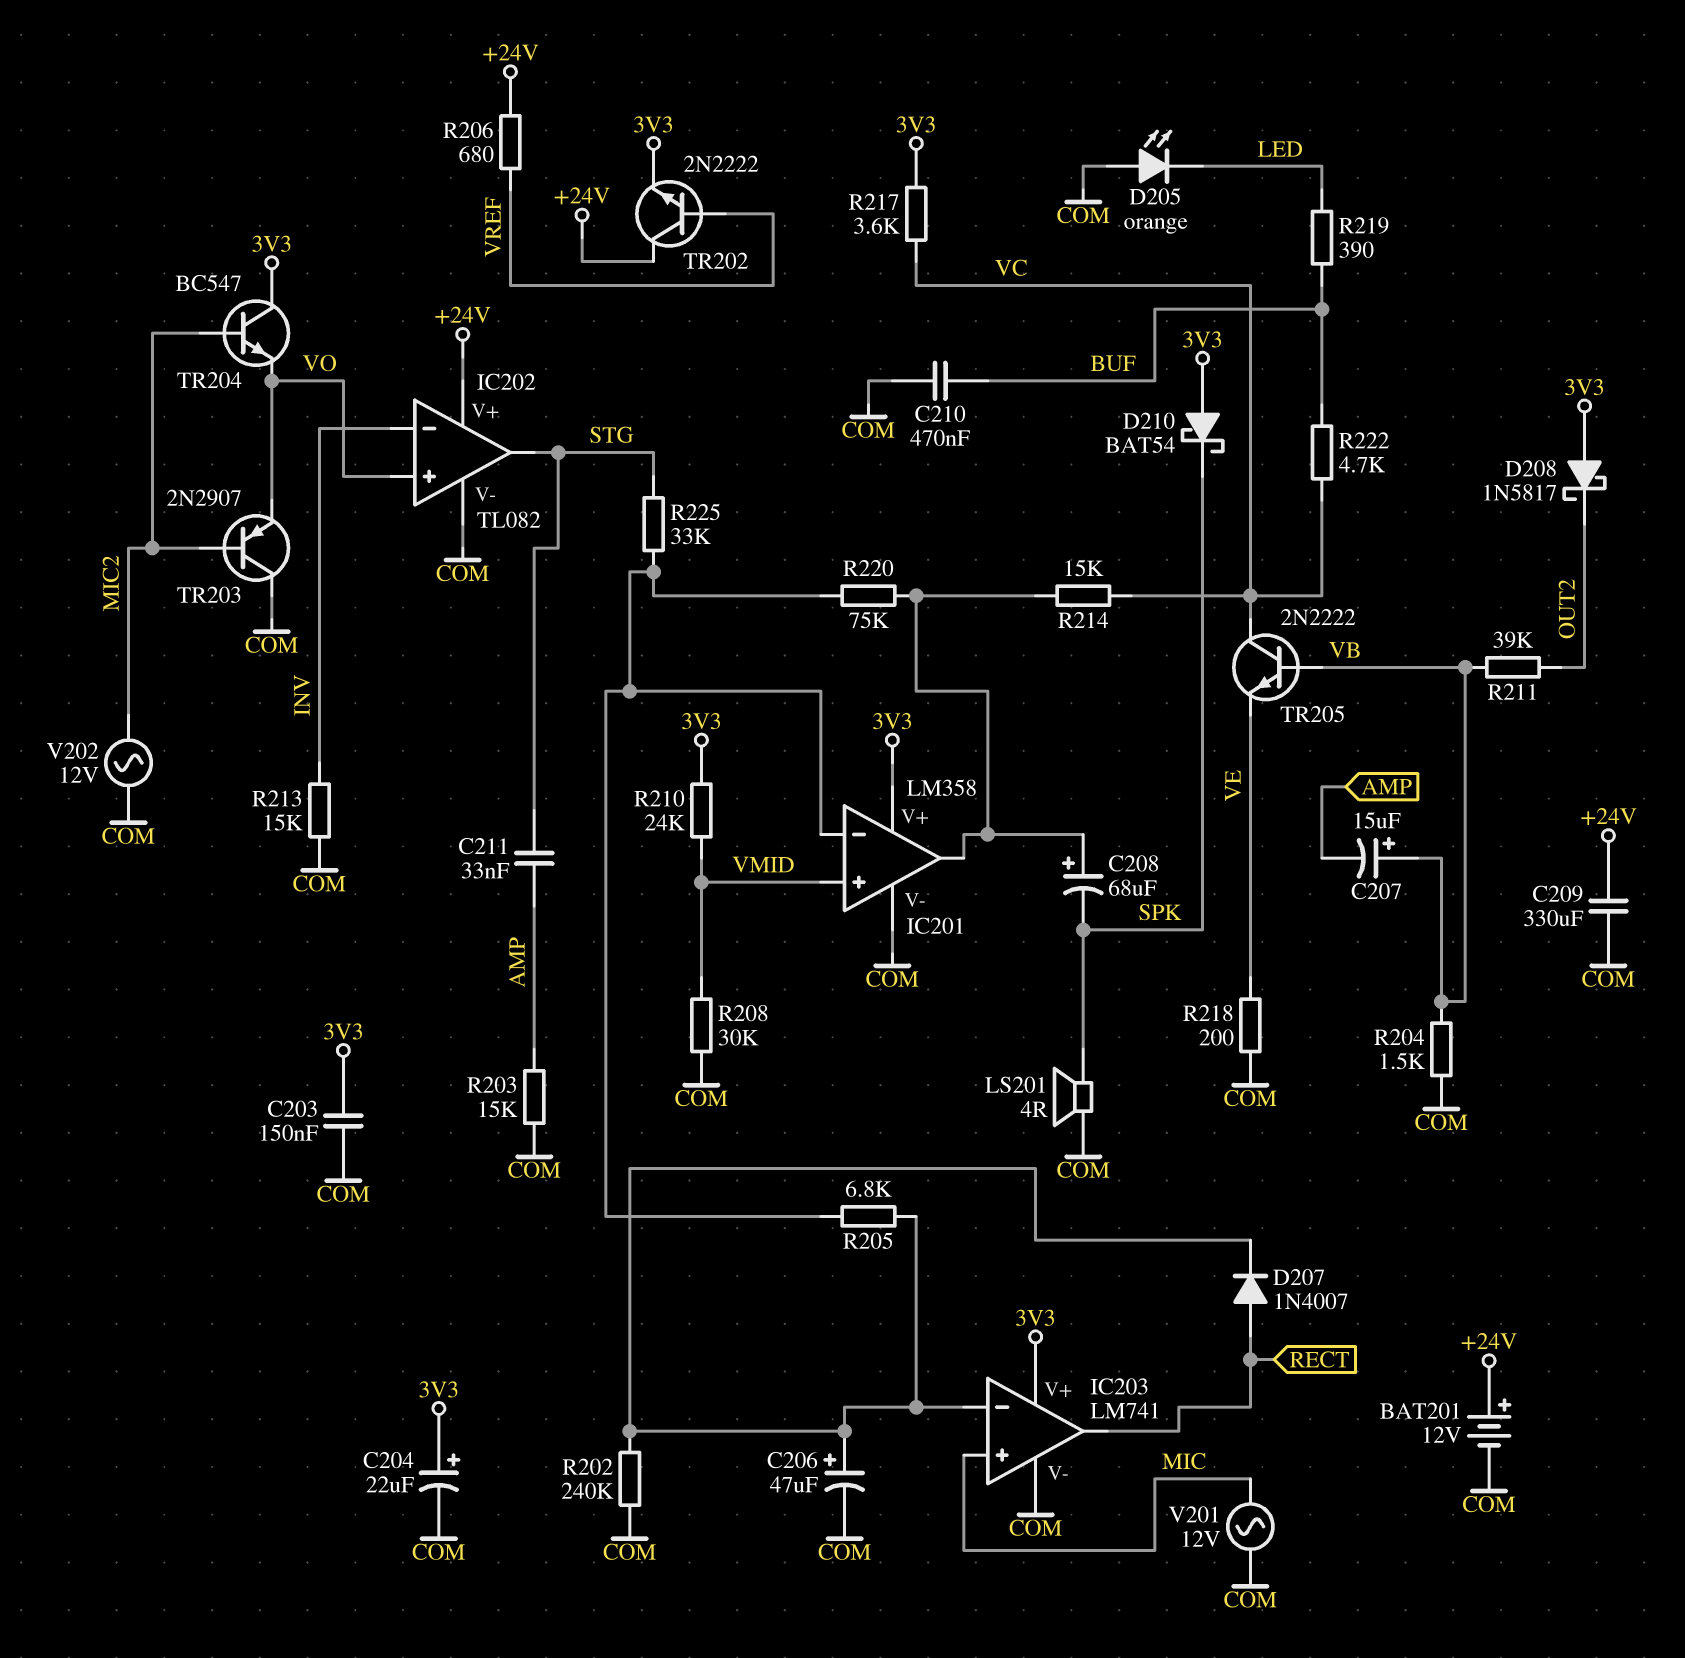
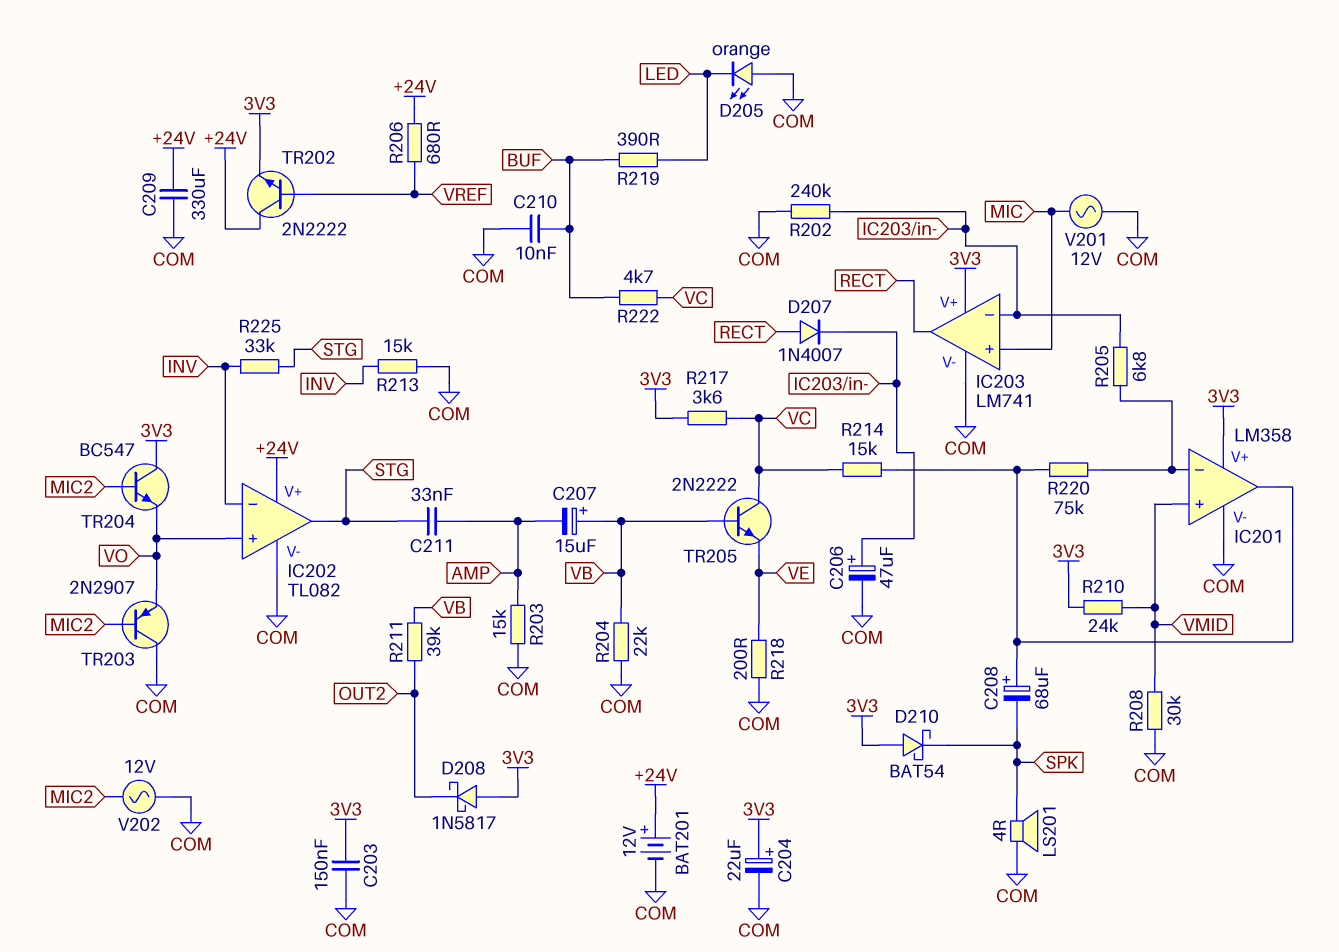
C210: 470nF (BUF, COM) -> 10nF (BUF, COM)
R204: 1.5k (COM, VB) -> 22k (COM, VB)
R225: 33k (IC201/in-, STG) -> 33k (INV, STG)

